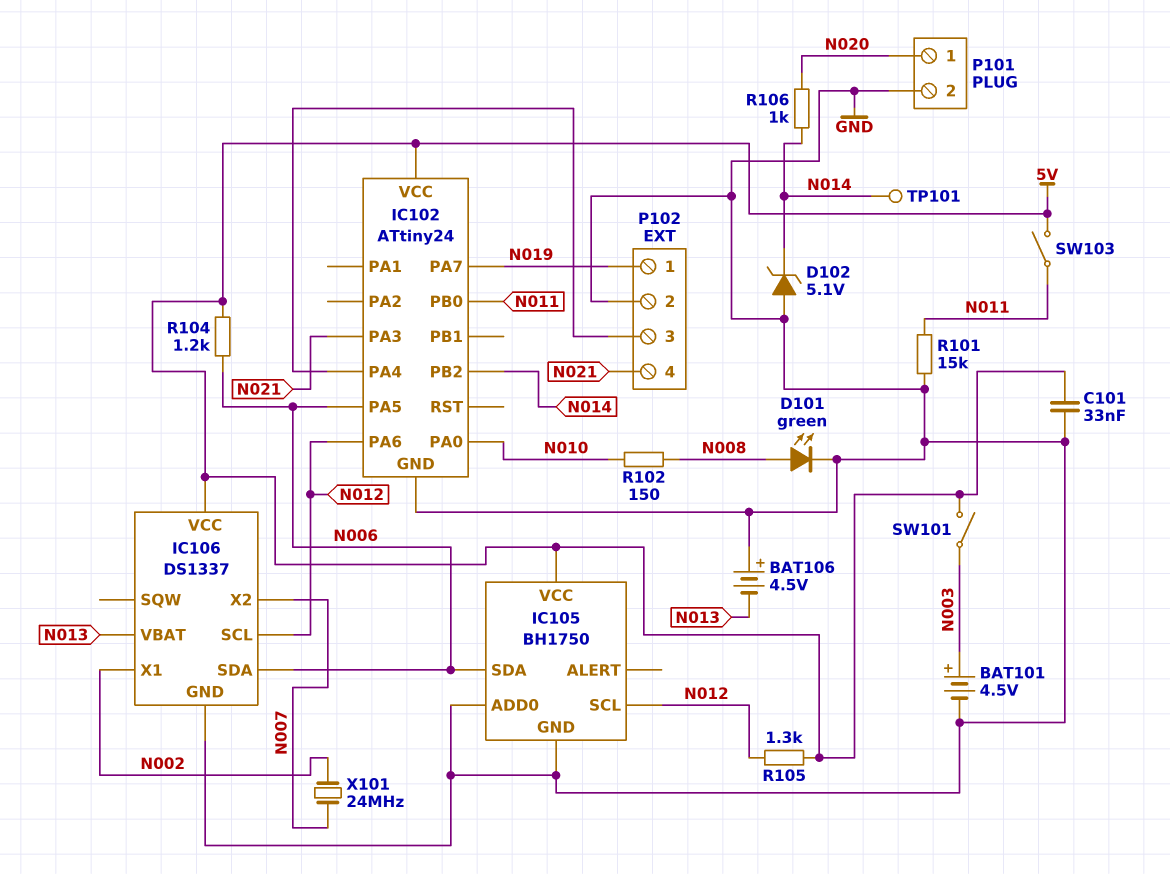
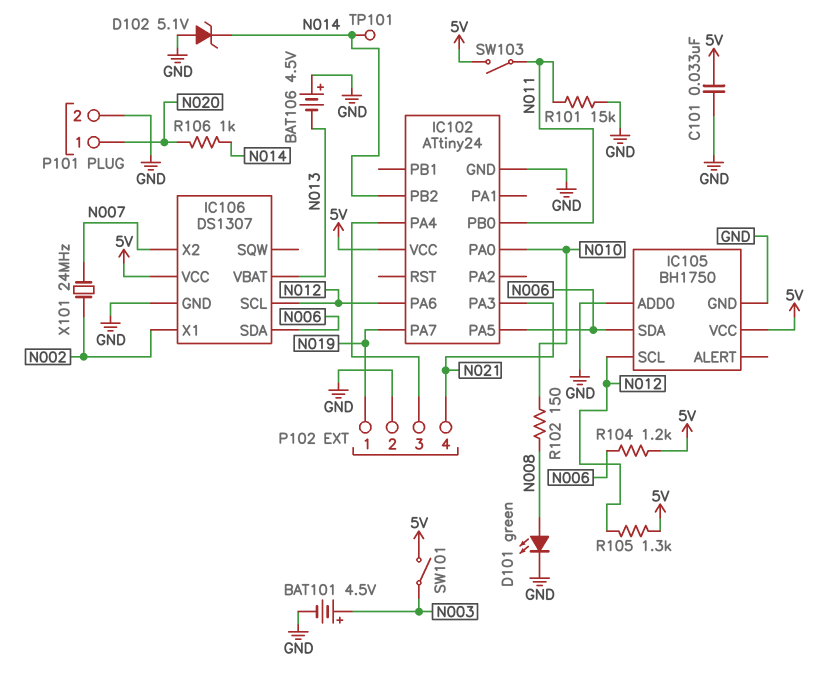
IC106: DS1337 -> DS1307

